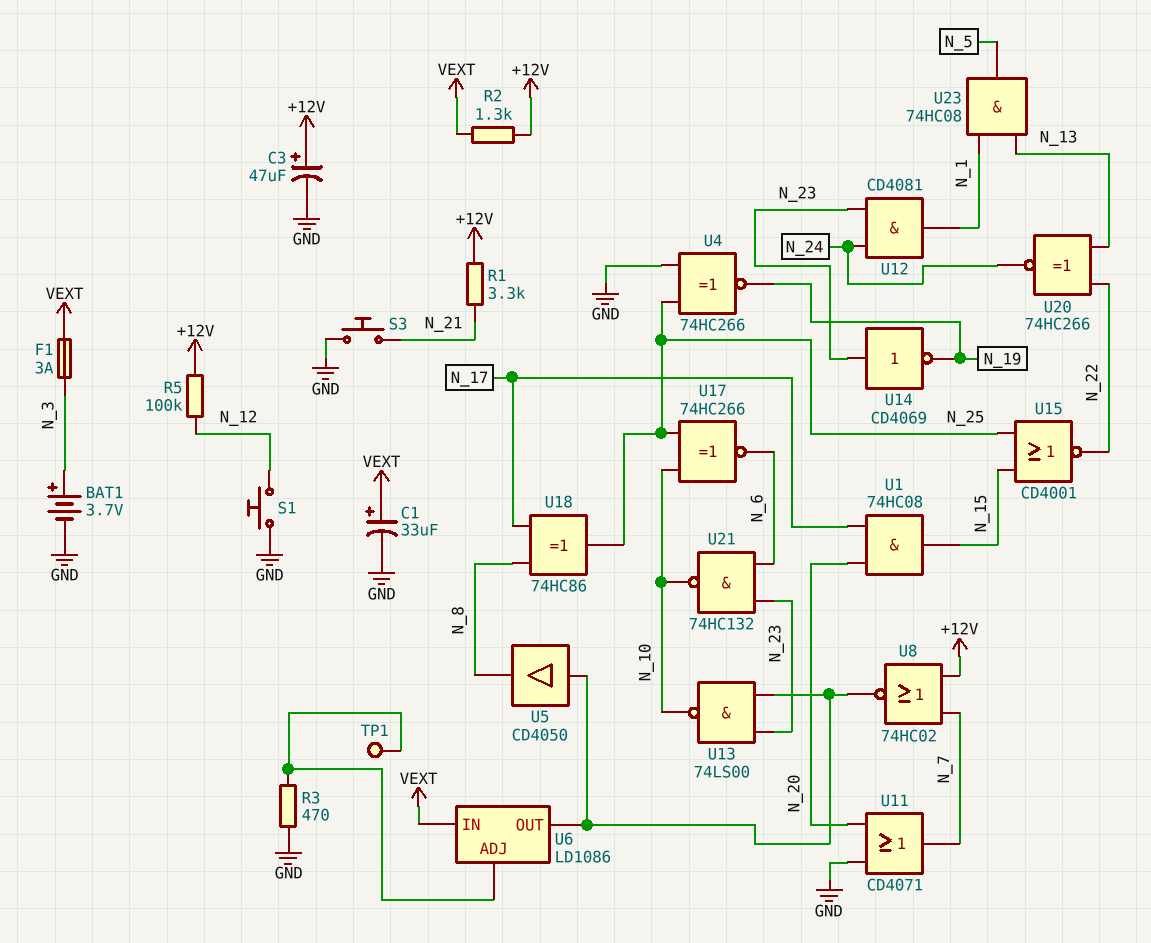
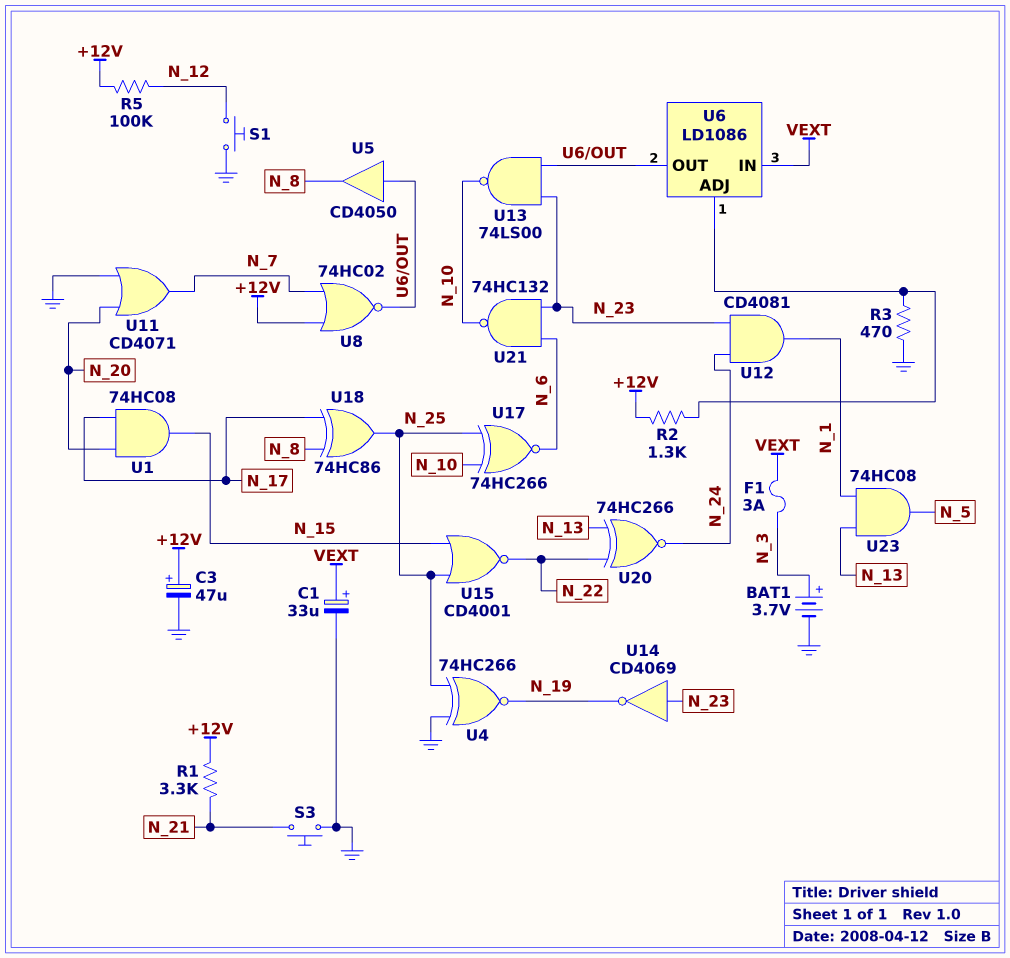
R2: 1.3k (+12V, VEXT) -> 1.3k (+12V, U6/ADJ)
TP1: test point (U6/ADJ) -> none

